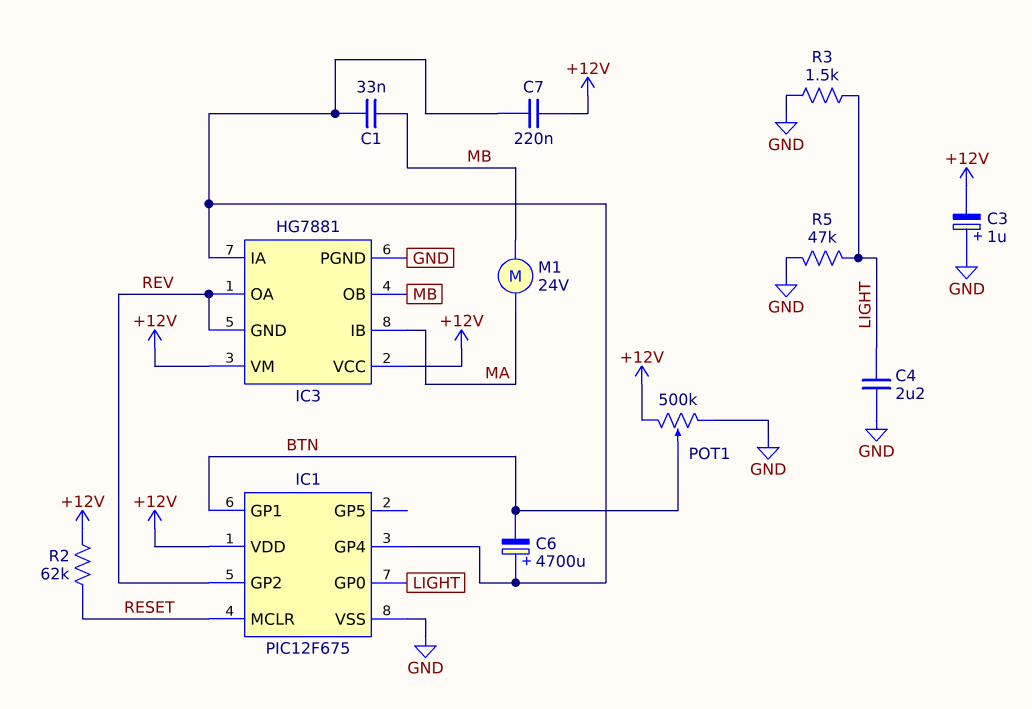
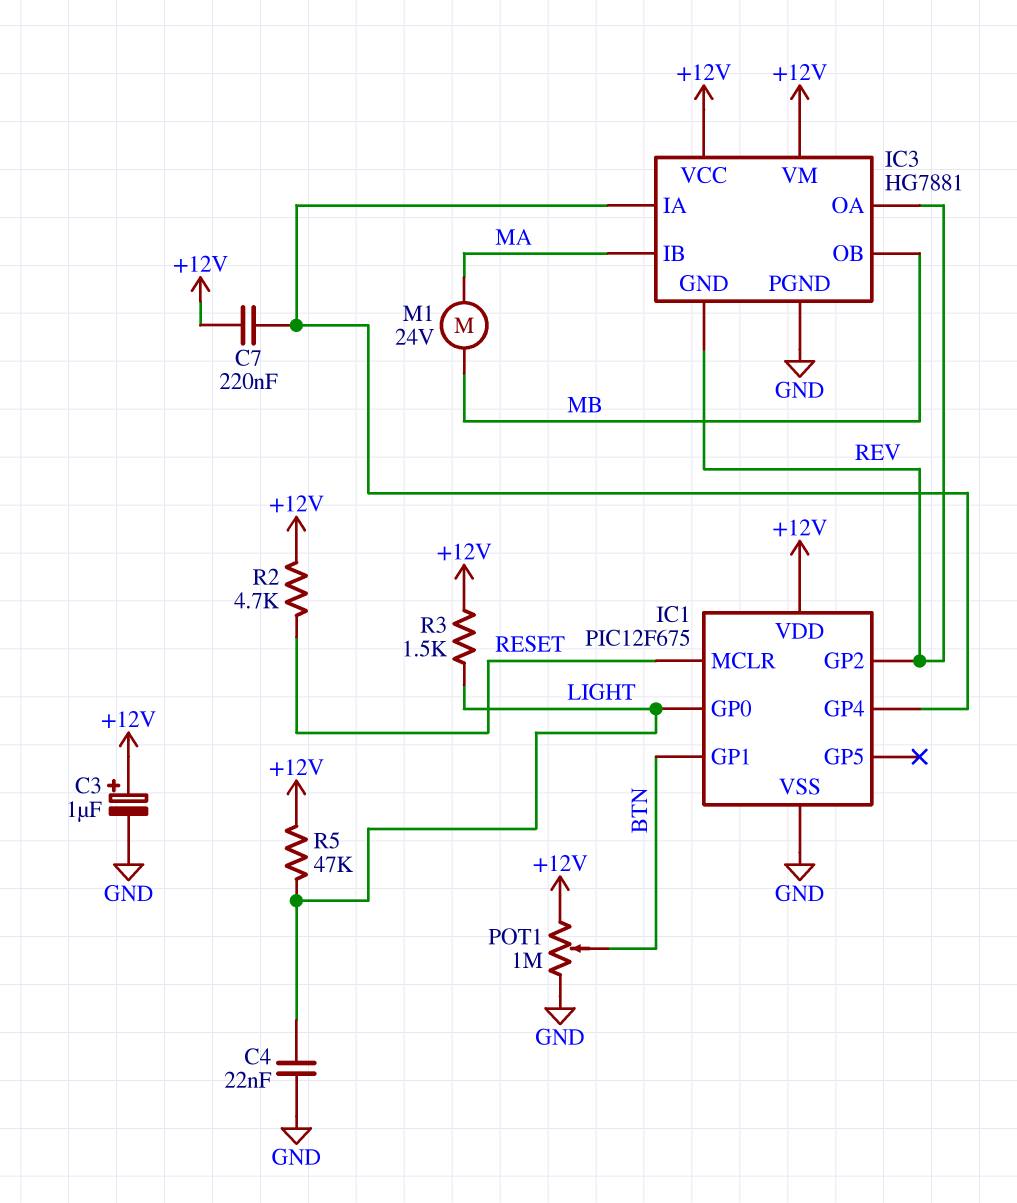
C1: 33nF (IC1/GP4, MB) -> none
C3: 1uF (plus GND, minus +12V) -> 1uF (plus +12V, minus GND)
C4: 2.2uF (GND, LIGHT) -> 22nF (GND, LIGHT)
C6: 4700uF (plus IC1/GP4, minus BTN) -> none
POT1: 500k (+12V, GND, wiper BTN) -> 1M (+12V, GND, wiper BTN)
R2: 62k (+12V, RESET) -> 4.7k (+12V, RESET)
R3: 1.5k (GND, LIGHT) -> 1.5k (+12V, LIGHT)
R5: 47k (GND, LIGHT) -> 47k (+12V, LIGHT)

